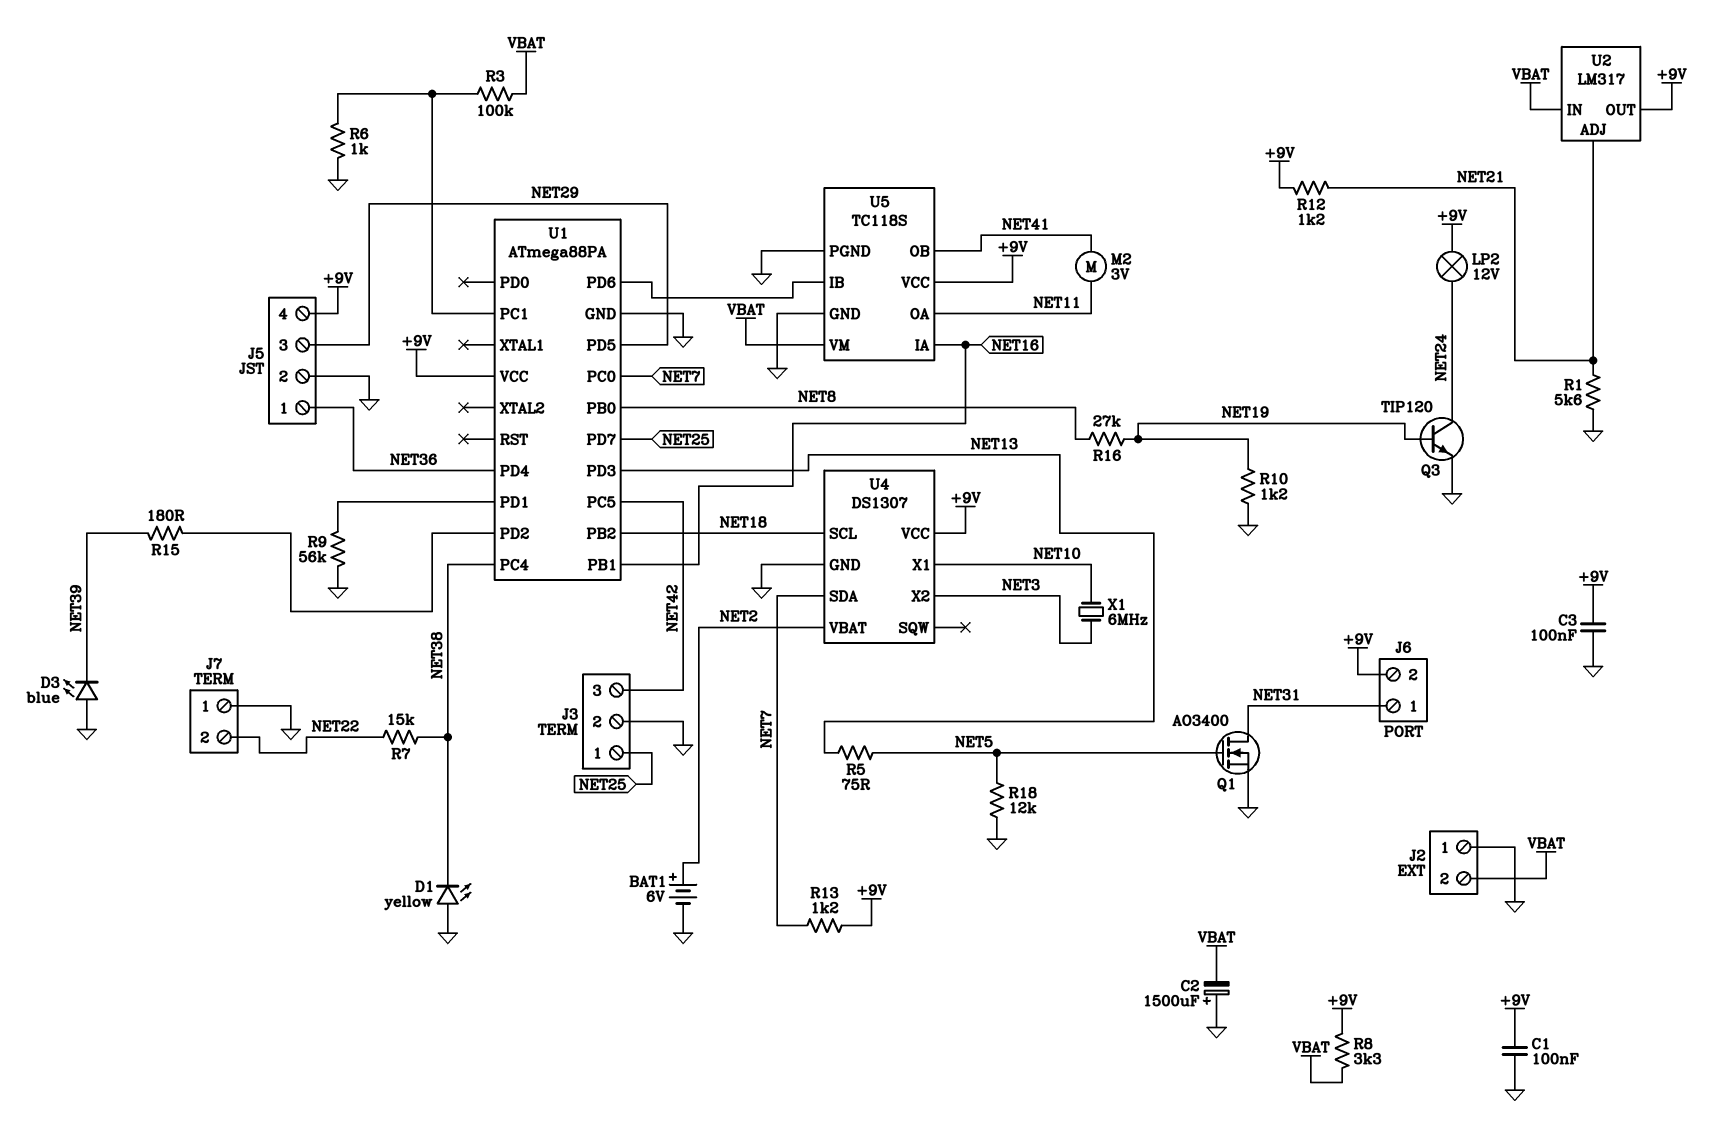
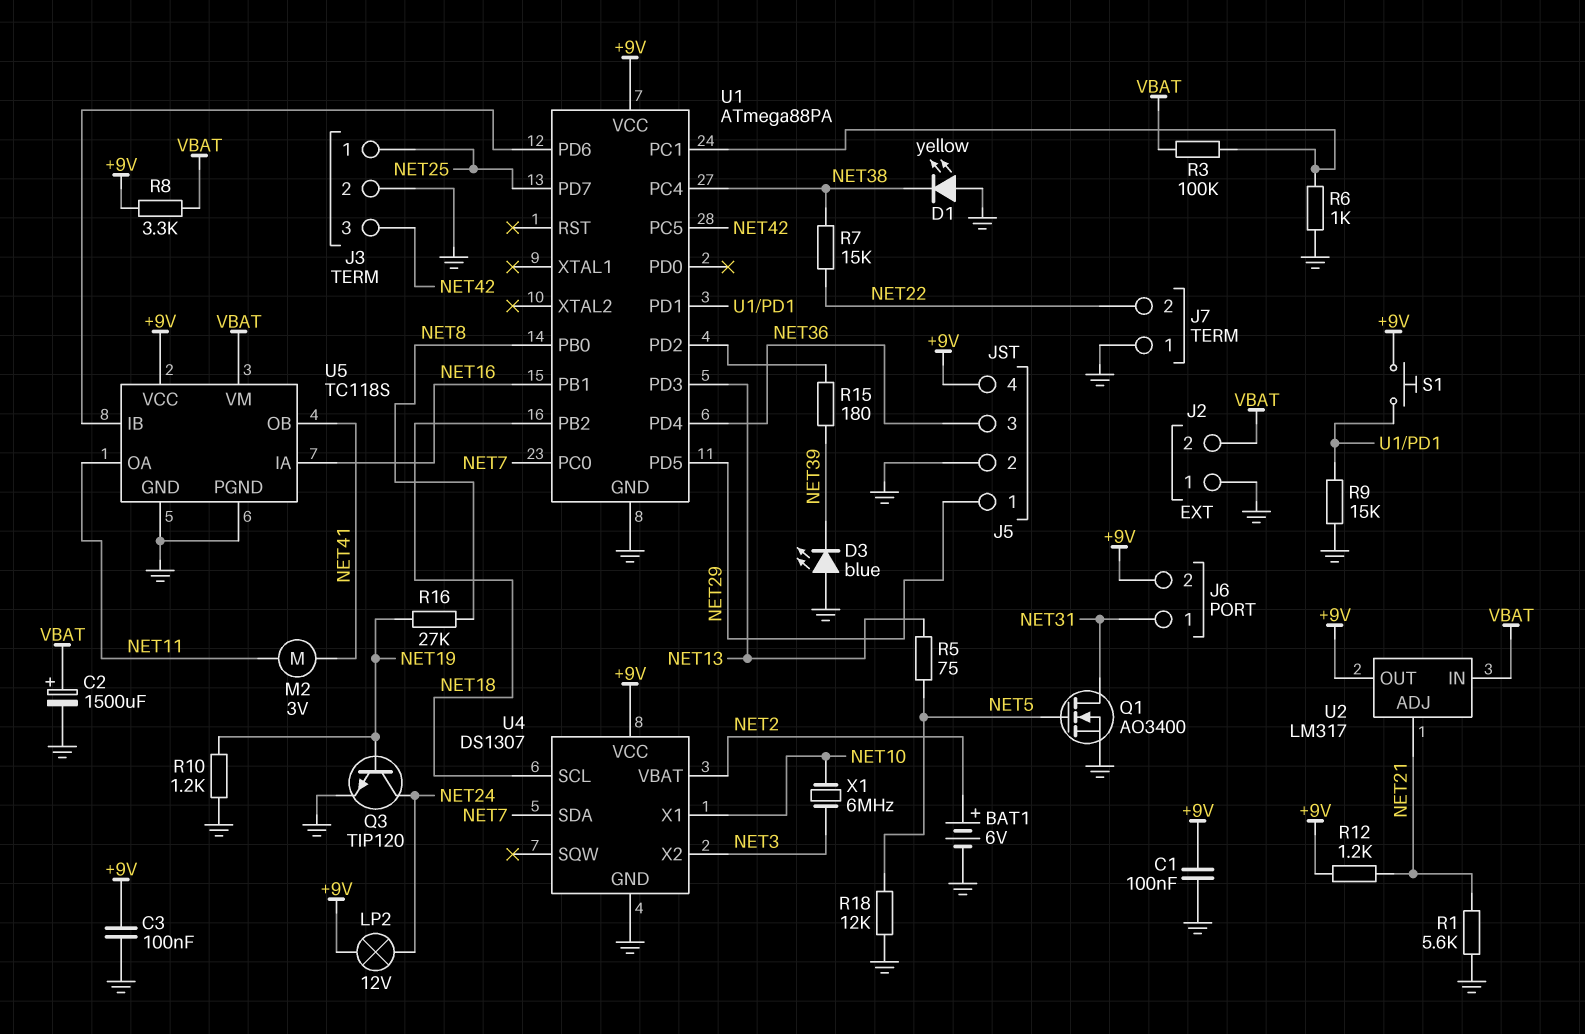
C2: 1500uF (plus GND, minus VBAT) -> 1500uF (plus VBAT, minus GND)
J5 pin 1: NET36 -> NET29
J5 pin 3: NET29 -> NET36
R9: 56k (GND, U1/PD1) -> 15k (GND, U1/PD1)
R13: 1.2k (+9V, NET7) -> none
S1: none -> button (+9V, U1/PD1)

